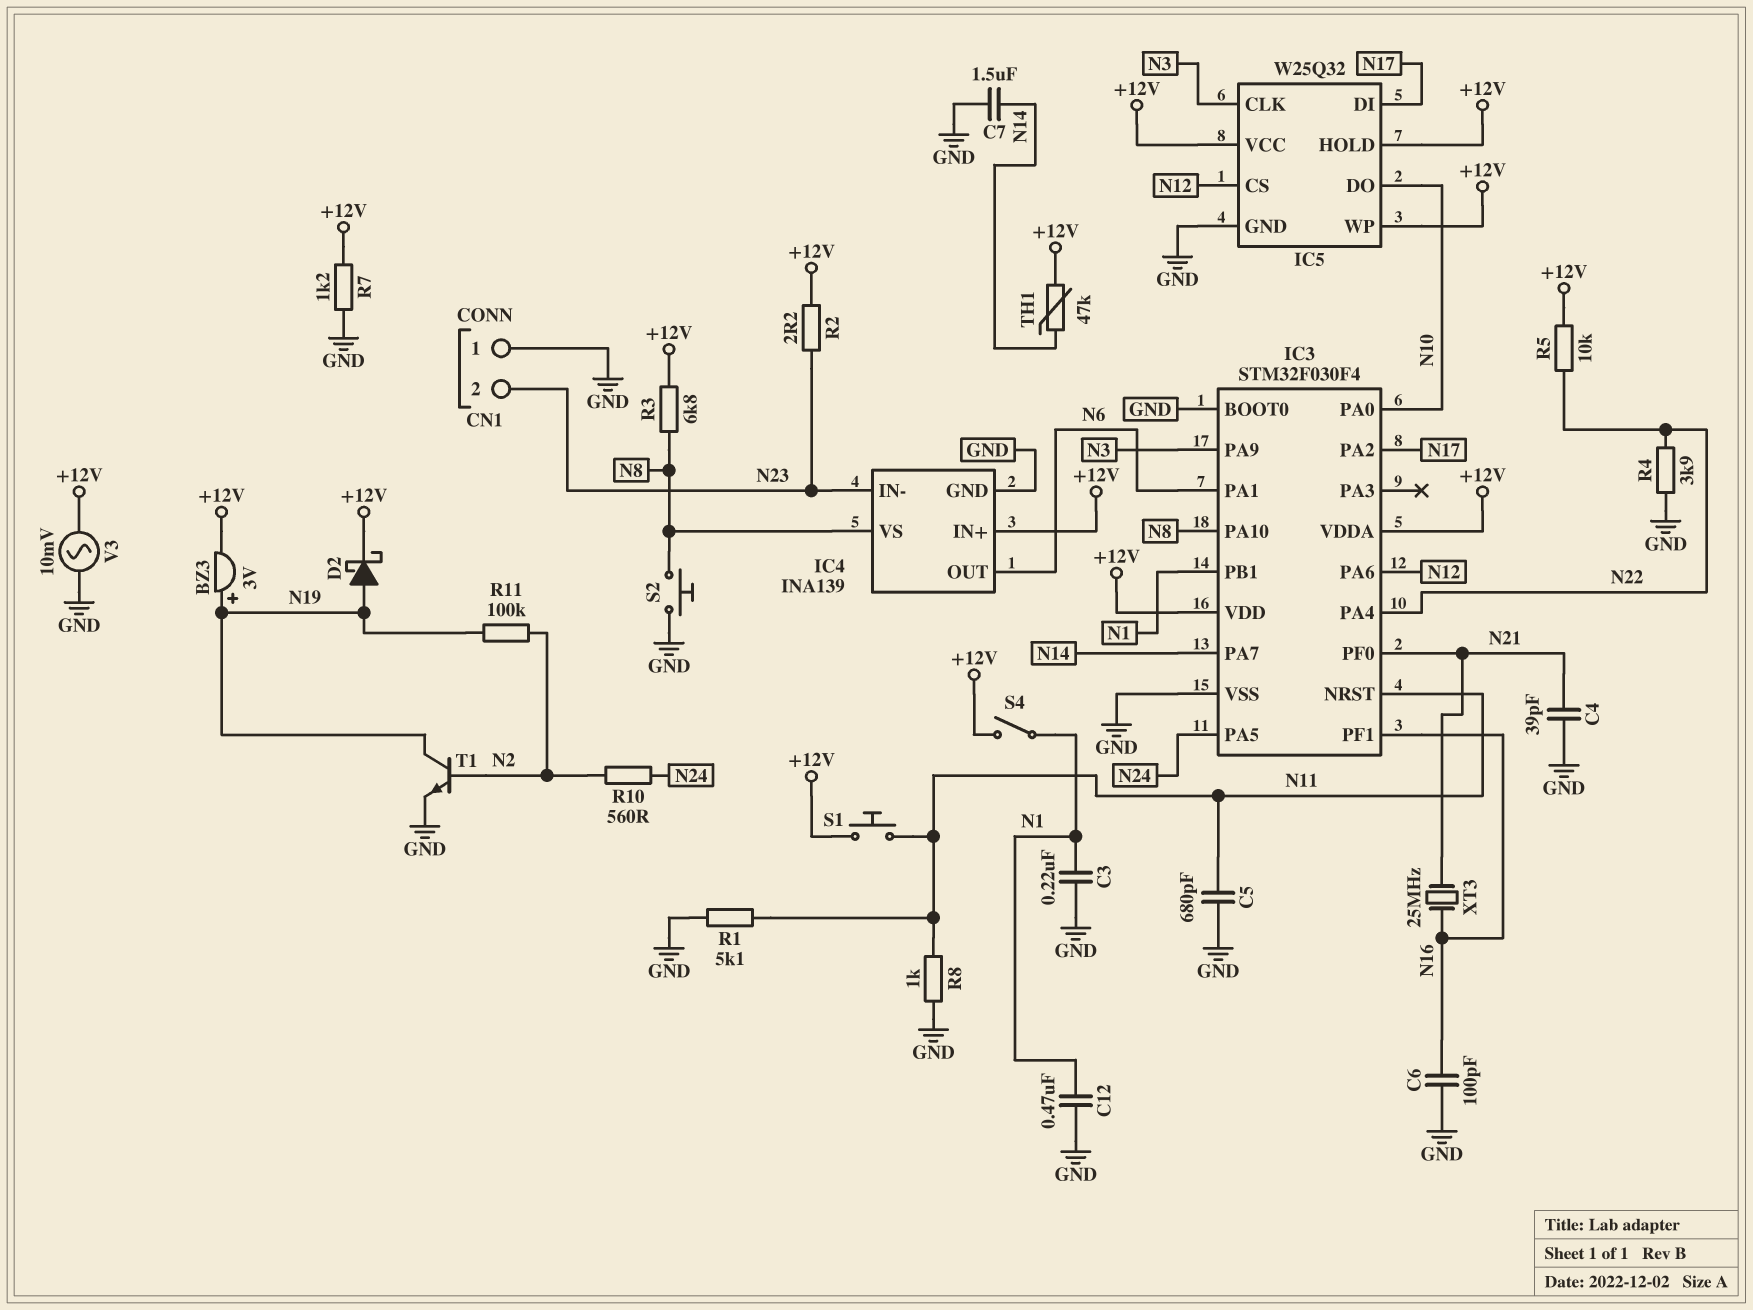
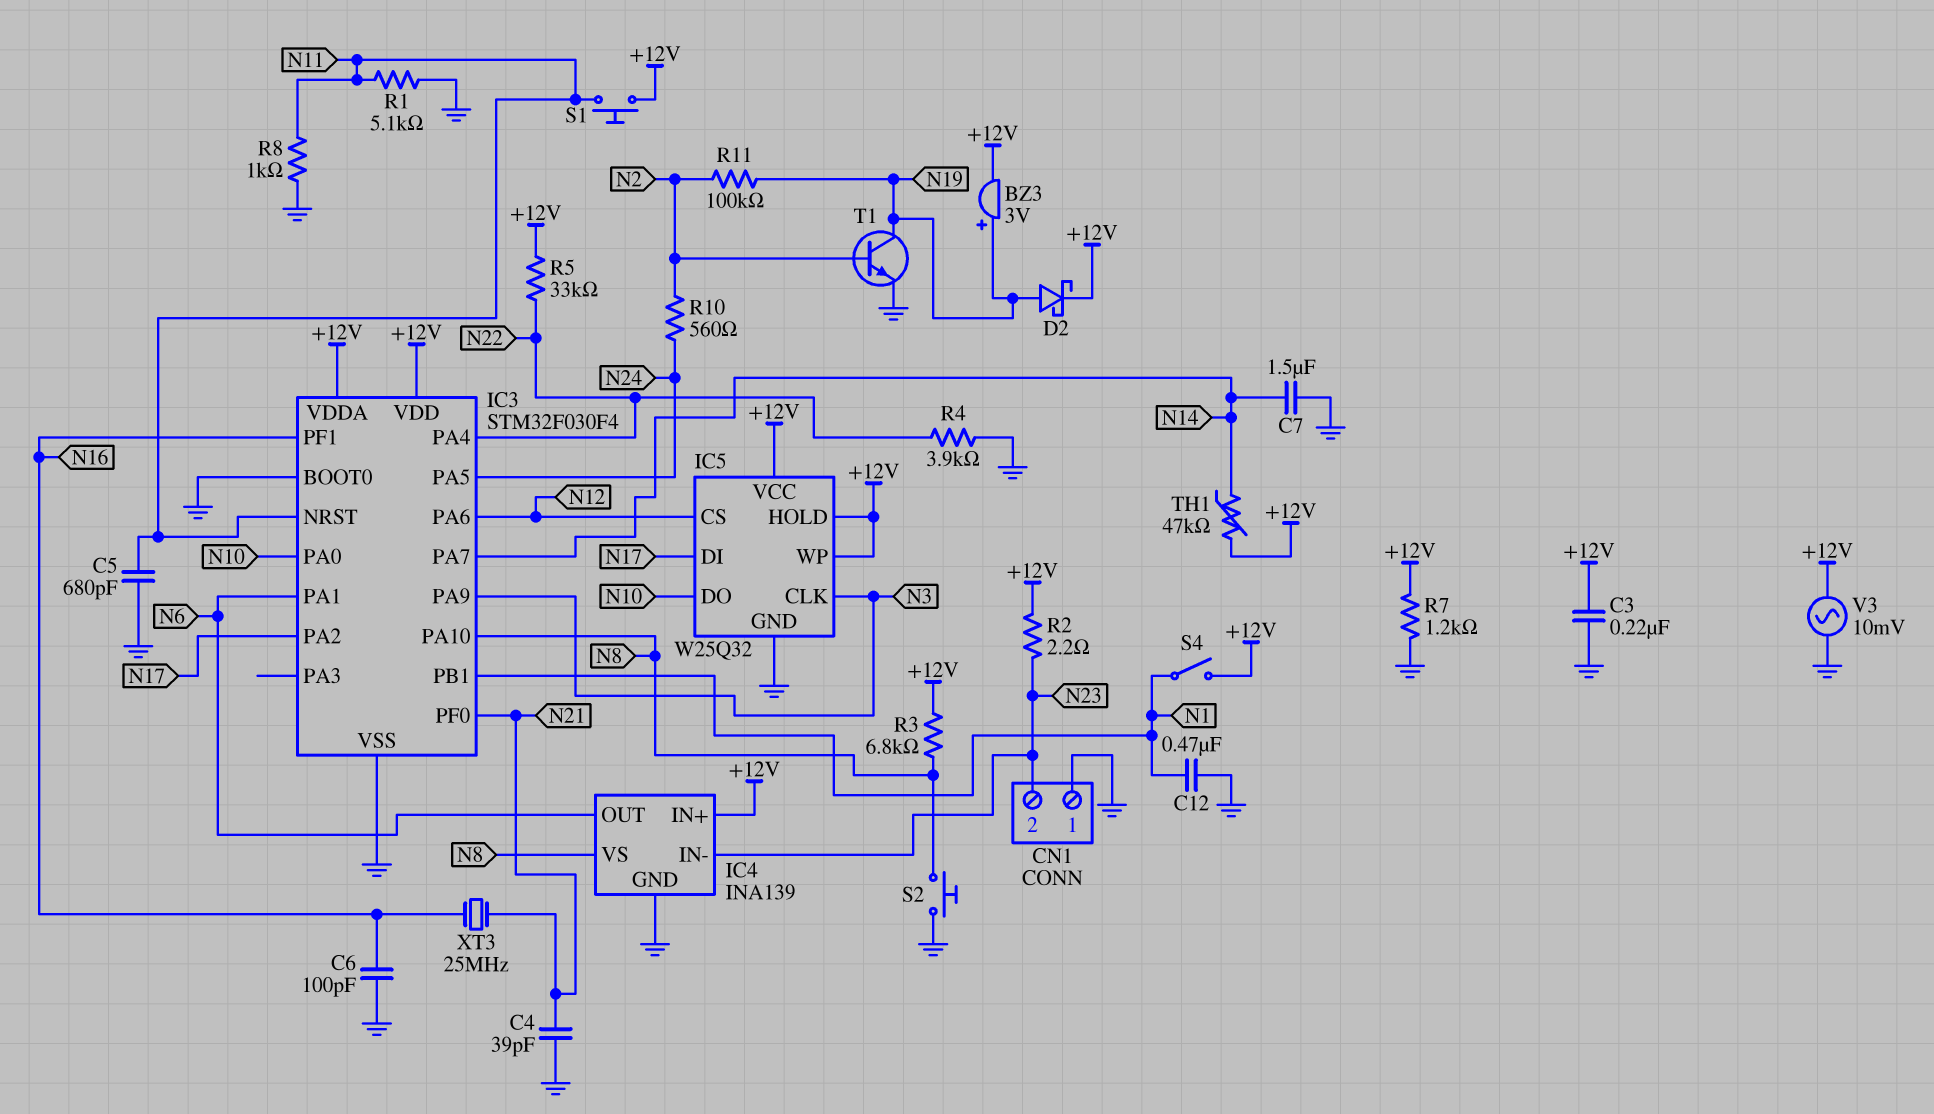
C3: 220nF (GND, N1) -> 220nF (+12V, GND)
R5: 10k (+12V, N22) -> 33k (+12V, N22)

